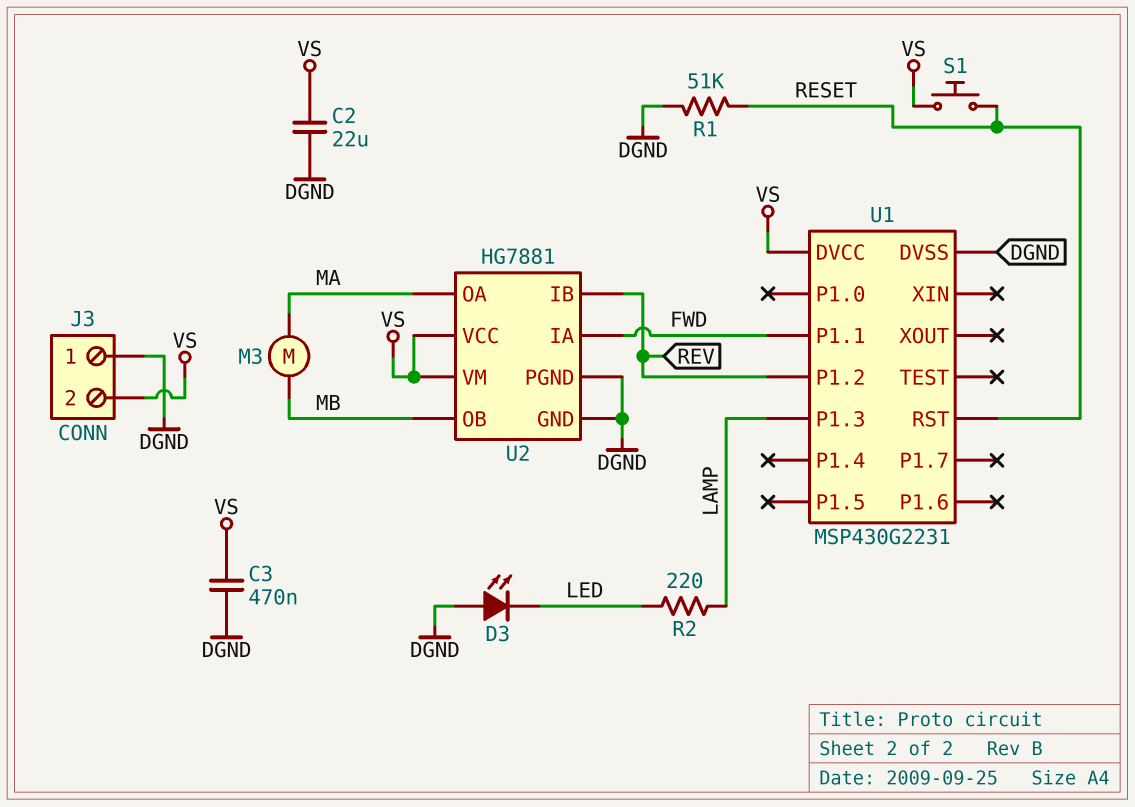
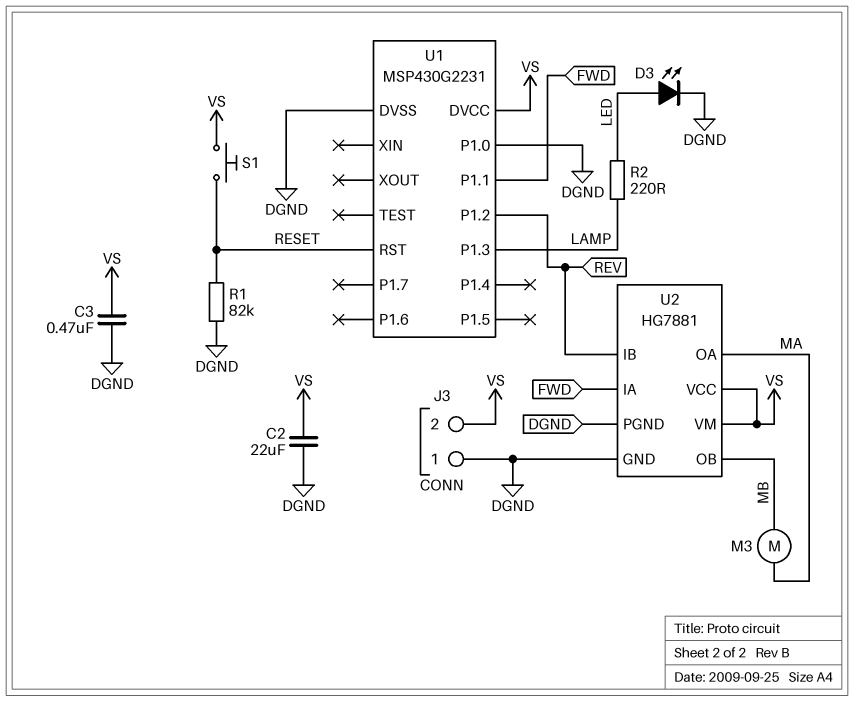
D3: LED (A DGND, K LED) -> LED (A LED, K DGND)
R1: 51k (DGND, RESET) -> 82k (DGND, RESET)
U1 pin P1.0: none -> DGND

